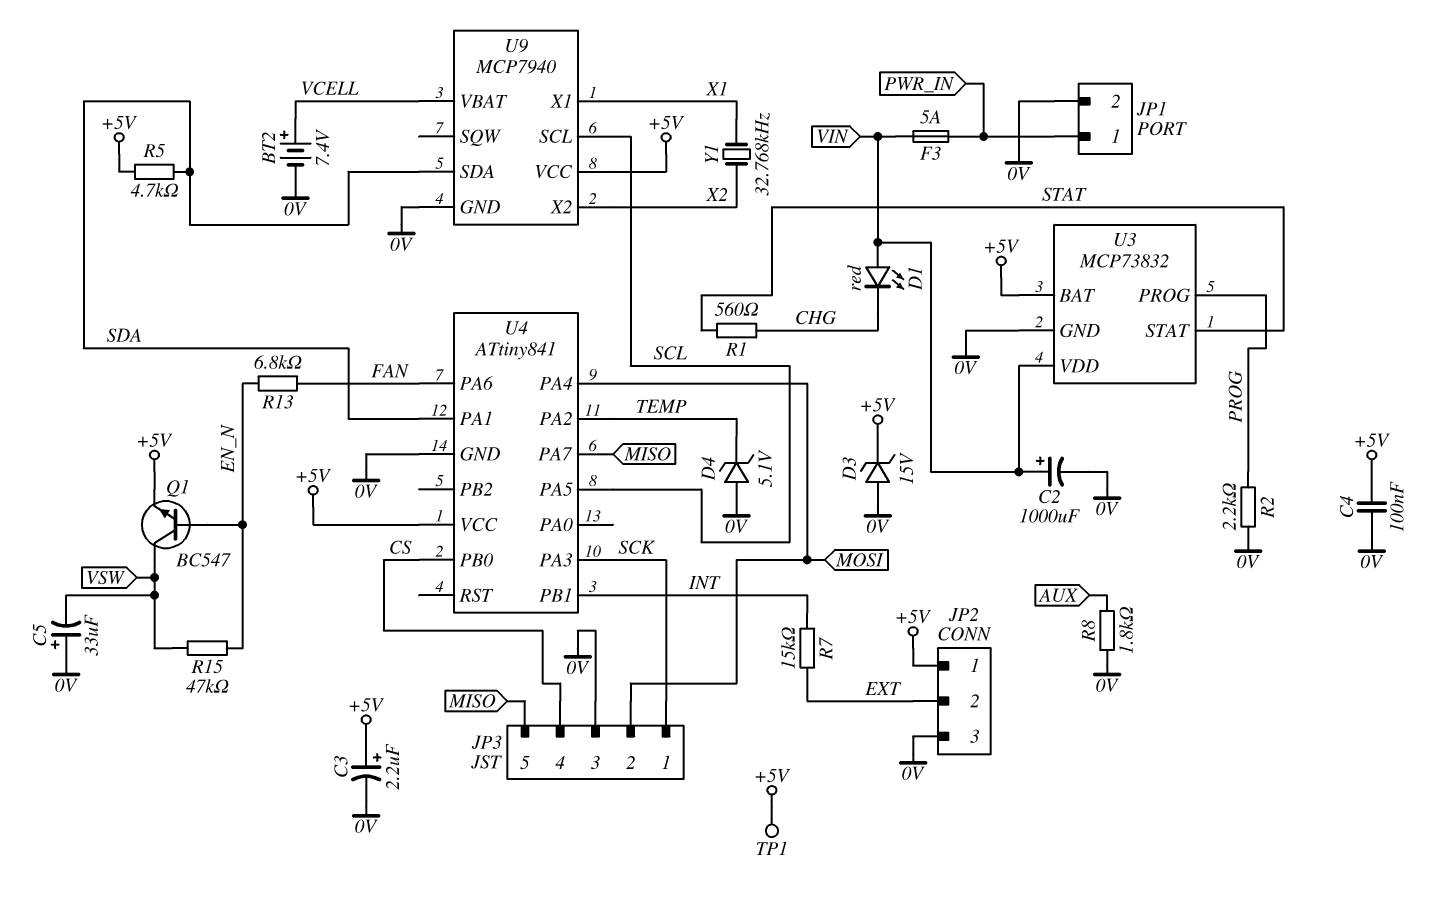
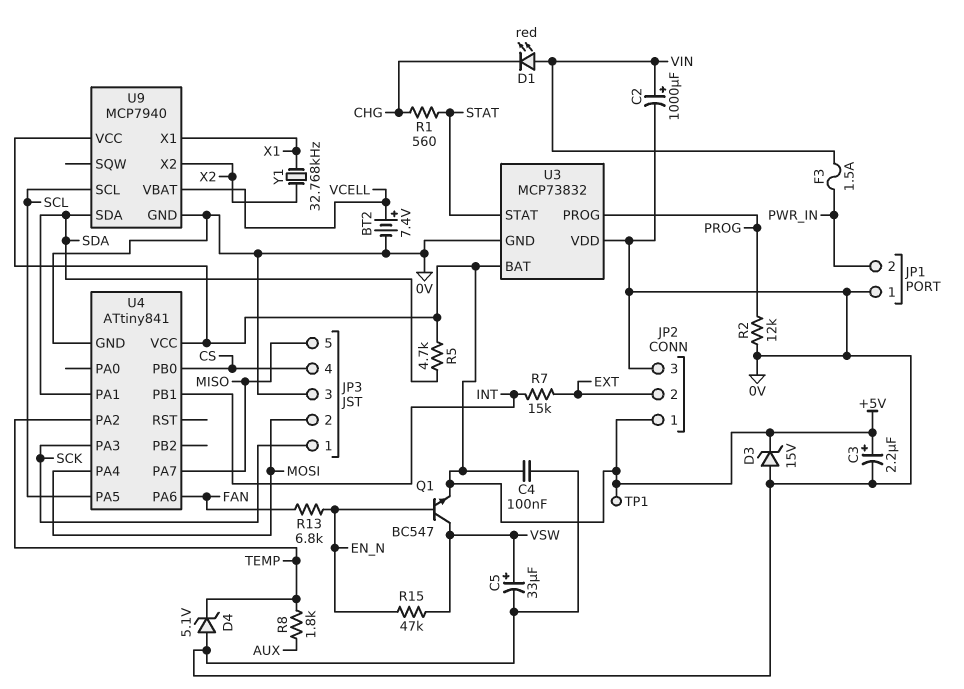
C5: 33uF (plus 0V, minus VSW) -> 33uF (plus VSW, minus 0V)
F3: 5A (PWR_IN, VIN) -> 1.5A (PWR_IN, VIN)
JP1 pin 1: PWR_IN -> 0V
JP1 pin 2: 0V -> PWR_IN
R2: 2.2k (0V, PROG) -> 12k (0V, PROG)
R8: 1.8k (0V, AUX) -> 1.8k (AUX, TEMP)
U3 pin VDD: VIN -> 0V

